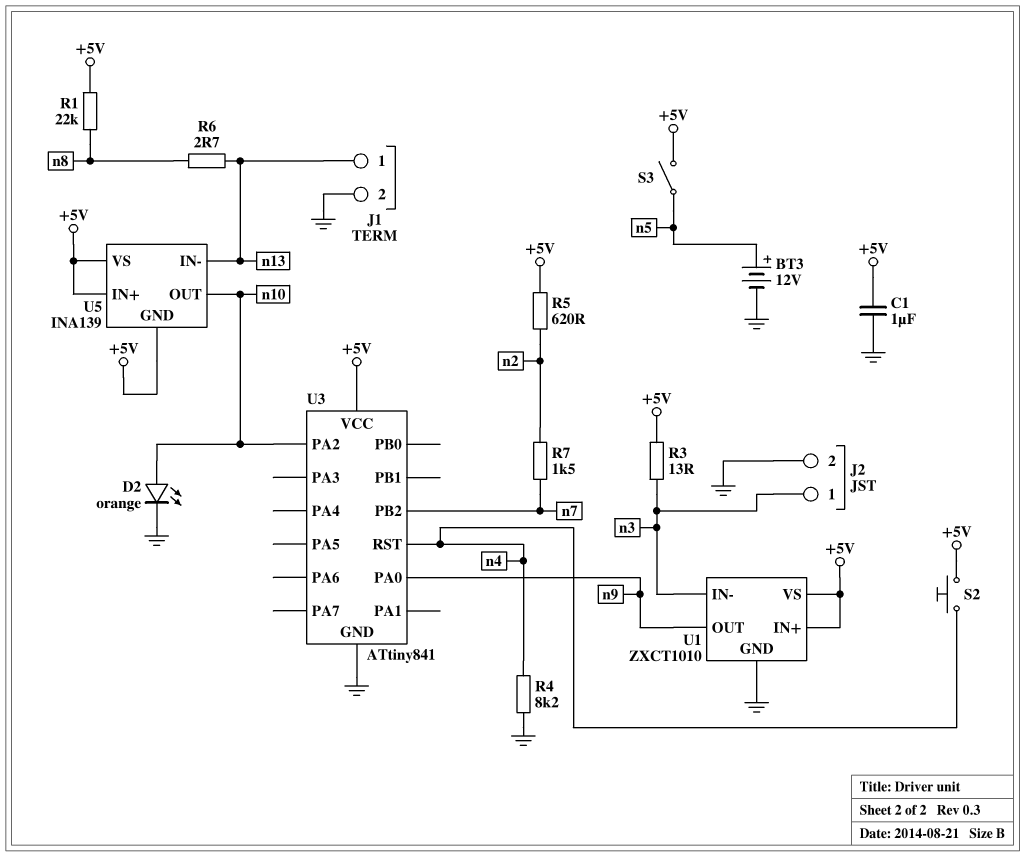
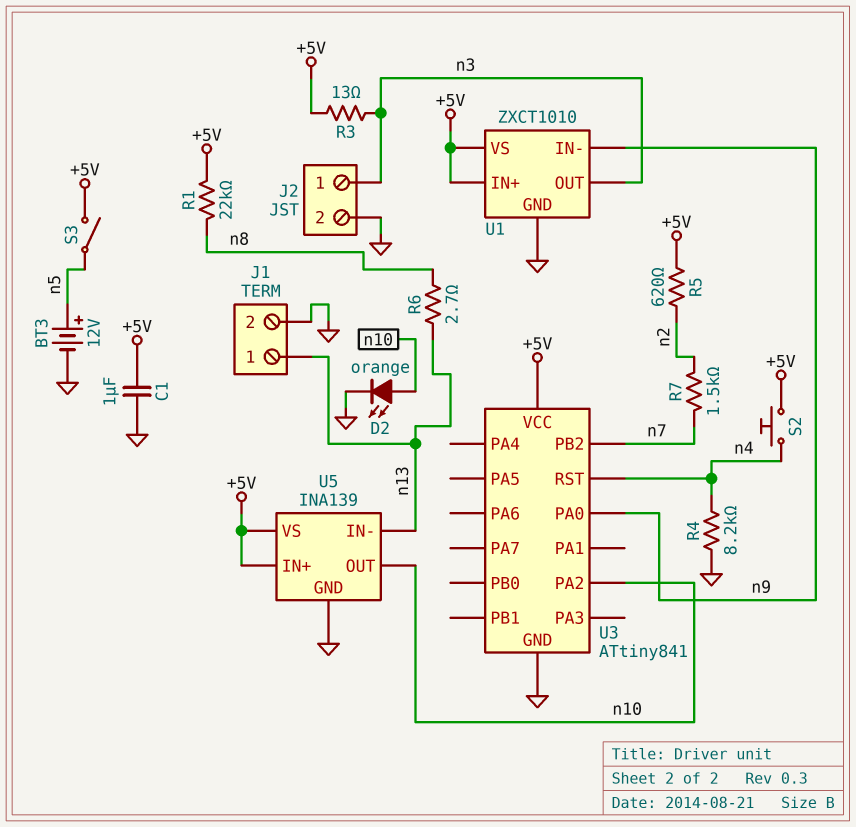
U1 pin IN-: n3 -> n9
U1 pin OUT: n9 -> n3
U5 pin GND: +5V -> GND

